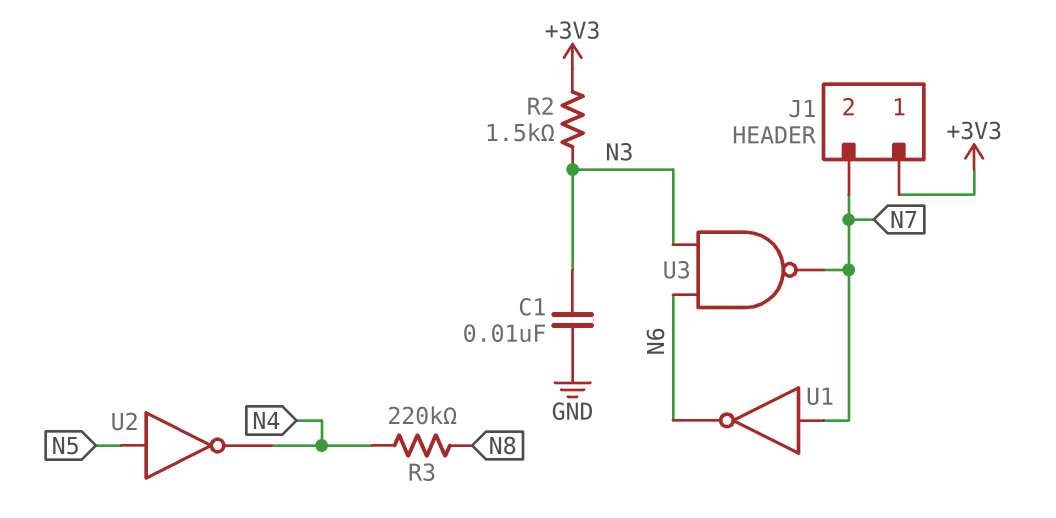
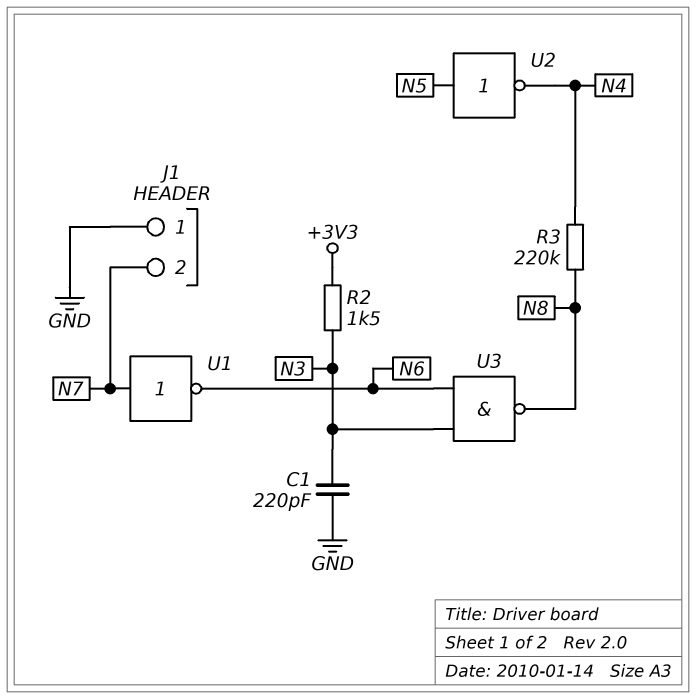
C1: 10nF (GND, N3) -> 220pF (GND, N3)
J1 pin 1: +3V3 -> GND
U3: NAND (in N3, in N6, out N7) -> NAND (in N3, in N6, out N8)

